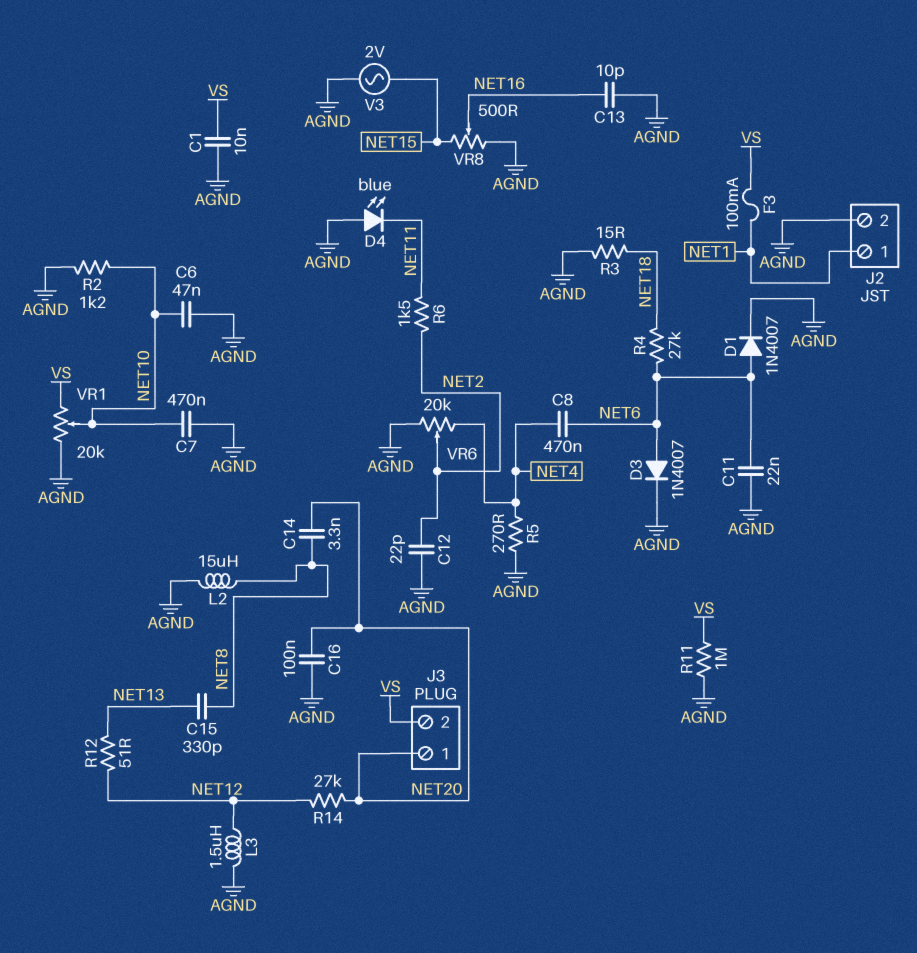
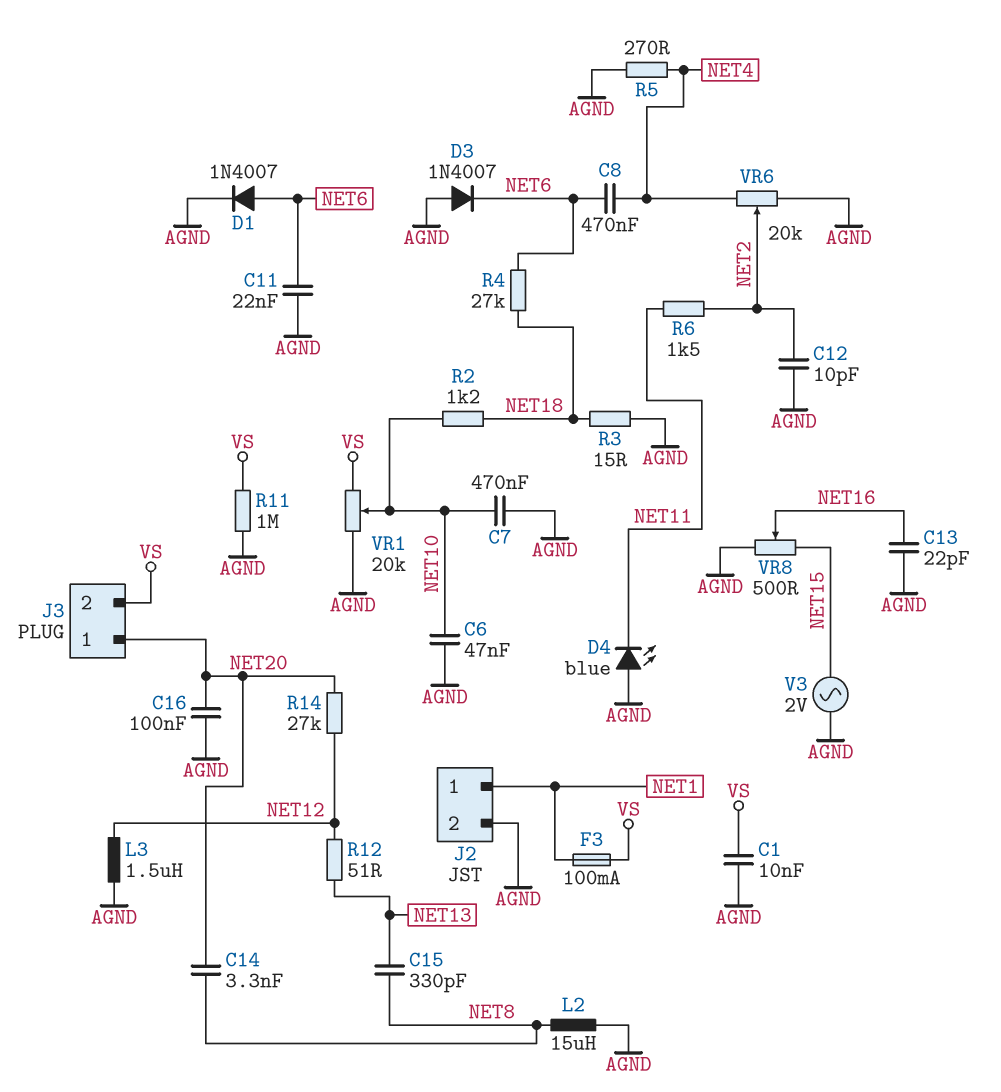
C12: 22pF (AGND, NET2) -> 10pF (AGND, NET2)
C13: 10pF (AGND, NET16) -> 22pF (AGND, NET16)
D3: diode 1N4007 (A NET6, K AGND) -> diode 1N4007 (A AGND, K NET6)
R2: 1.2k (AGND, NET10) -> 1.2k (NET10, NET18)

